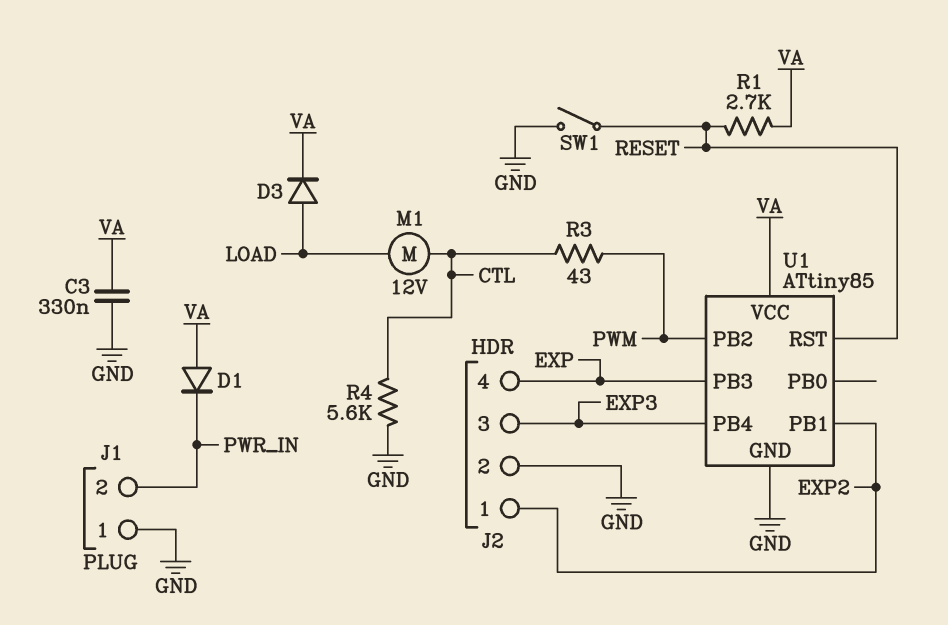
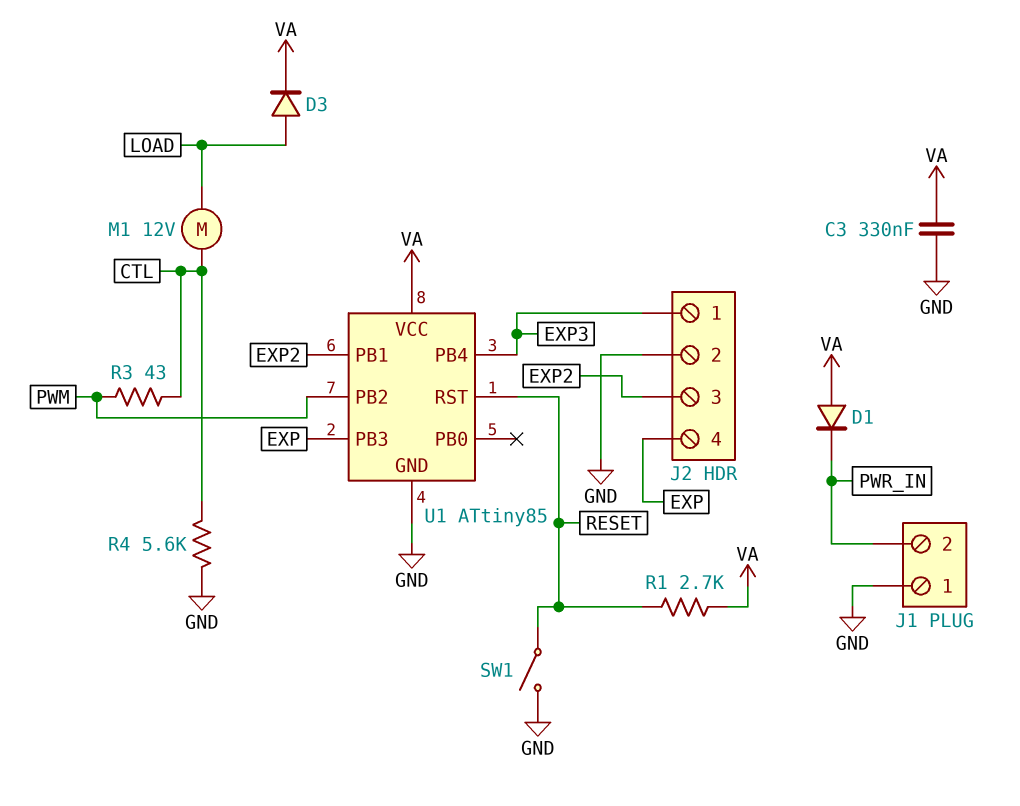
J2 pin 1: EXP2 -> EXP3
J2 pin 3: EXP3 -> EXP2

